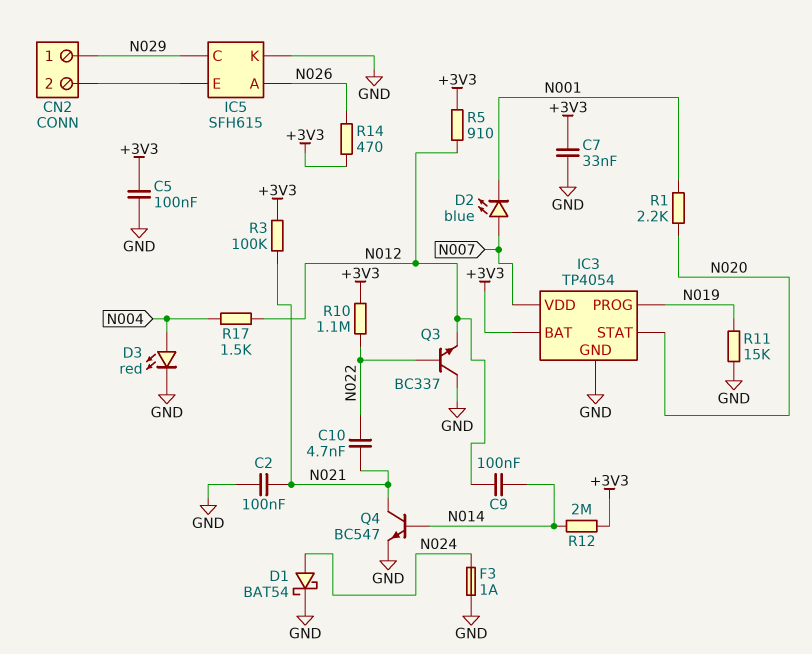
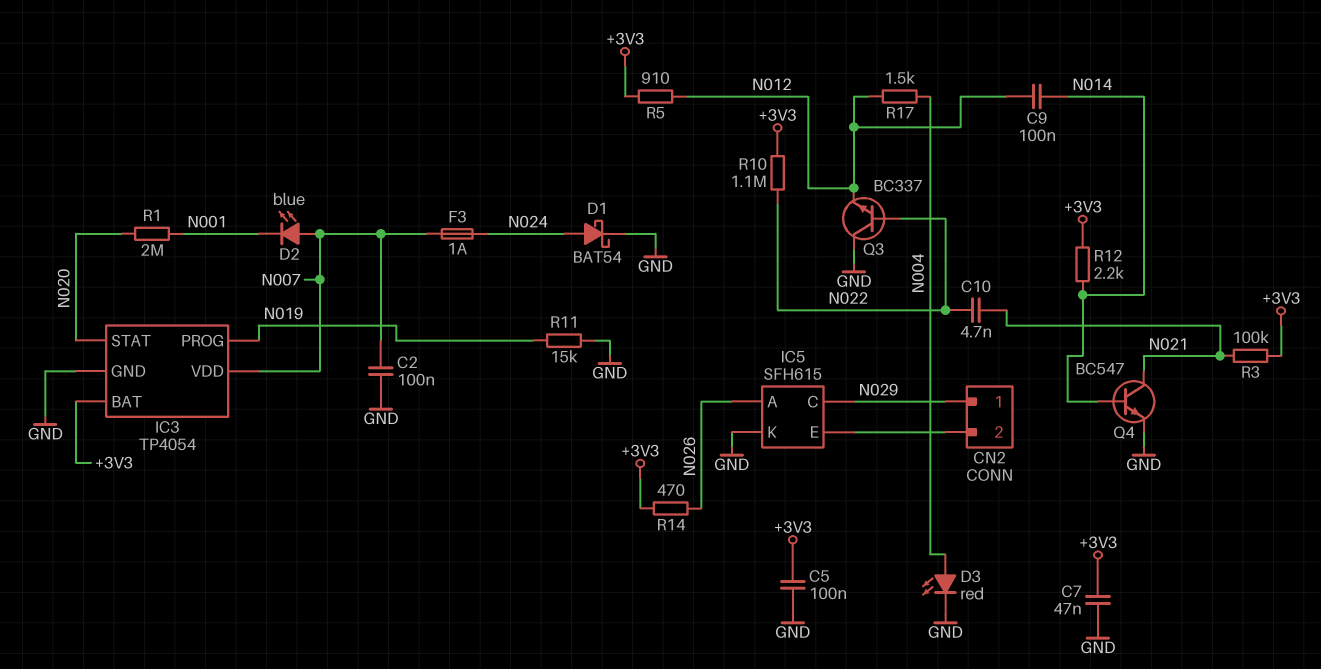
C2: 100nF (GND, N021) -> 100nF (GND, N007)
C7: 33nF (+3V3, GND) -> 47nF (+3V3, GND)
F3: 1A (GND, N024) -> 1A (N007, N024)
R1: 2.2k (N001, N020) -> 2M (N001, N020)
R12: 2M (+3V3, N014) -> 2.2k (+3V3, N014)

